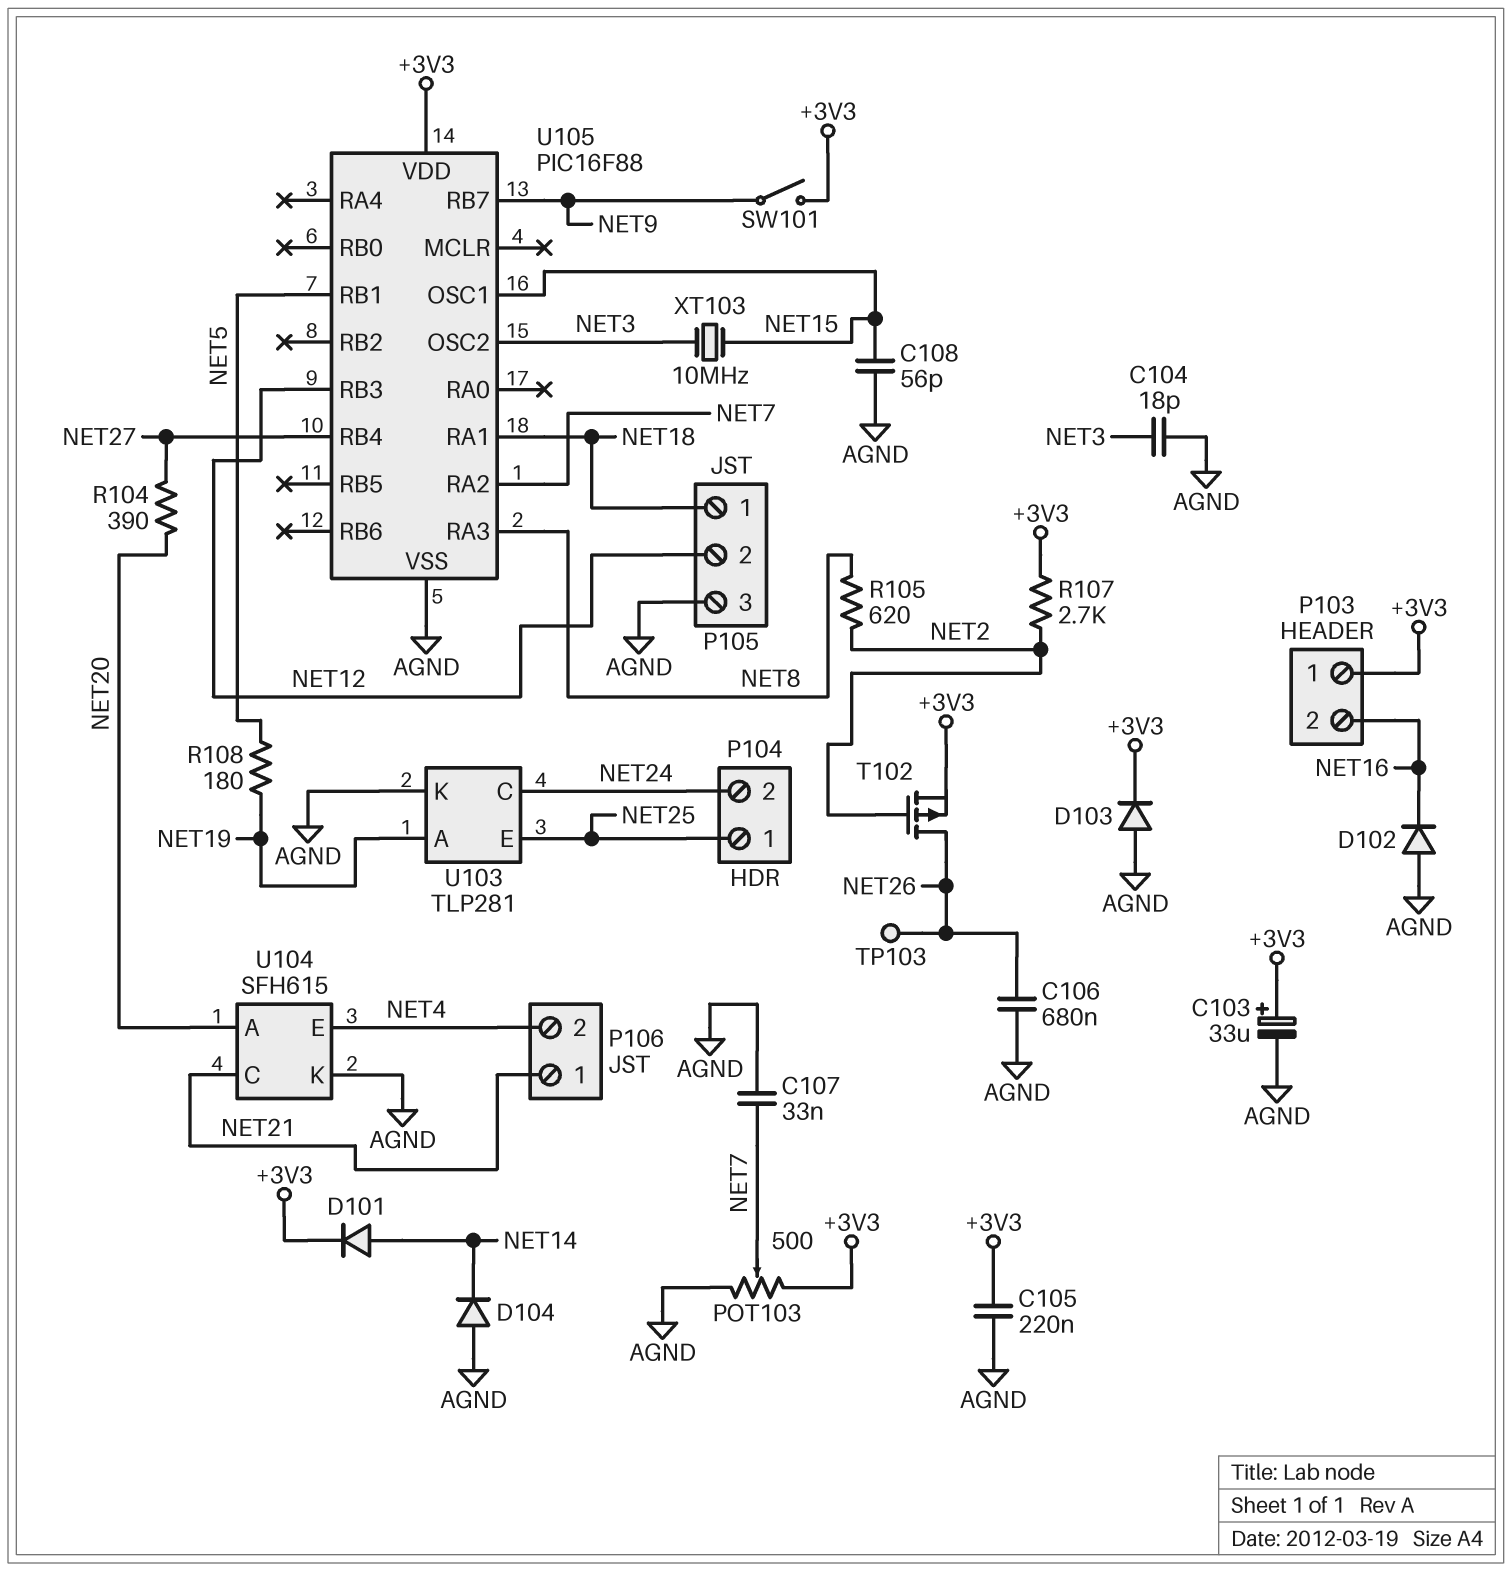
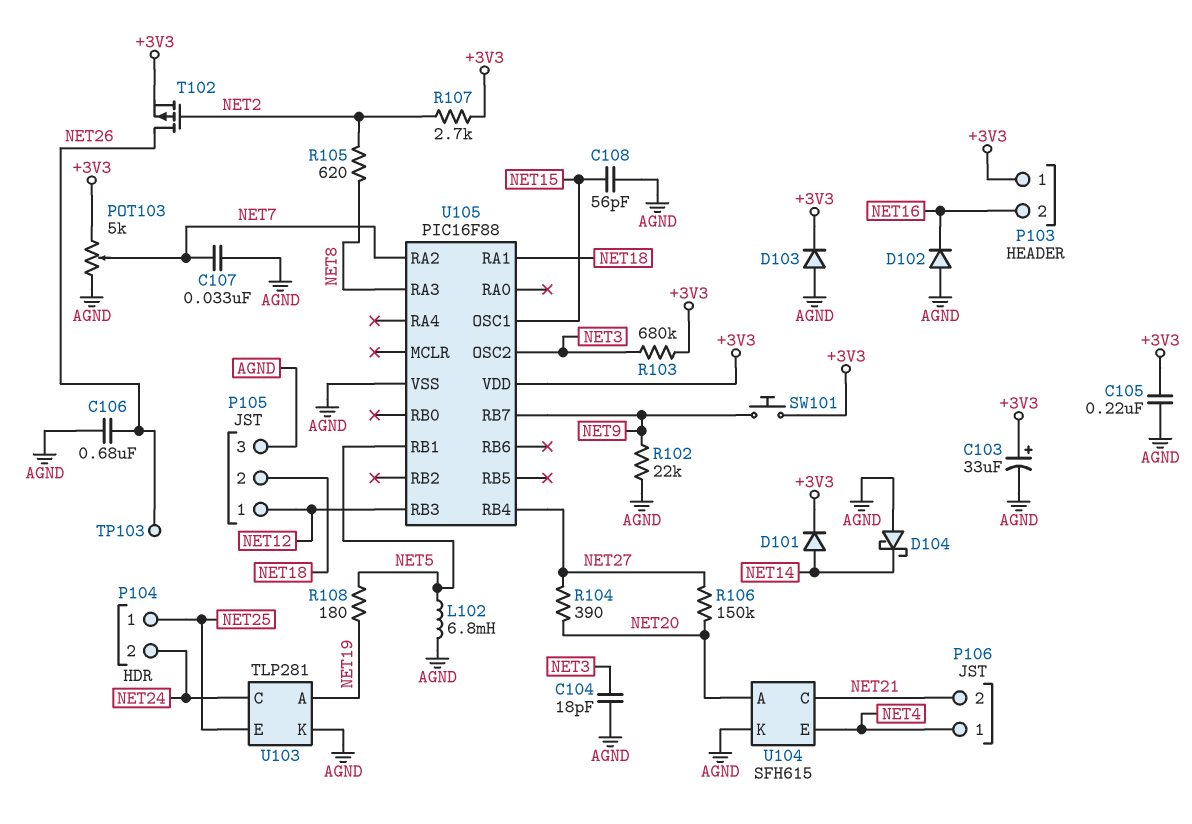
D104: diode (A AGND, K NET14) -> schottky (A AGND, K NET14)
L102: none -> 6.8mH (AGND, NET5)
P105 pin 1: NET18 -> NET12
P105 pin 2: NET12 -> NET18
P106 pin 1: NET21 -> NET4
P106 pin 2: NET4 -> NET21
POT103: 500 (+3V3, AGND, wiper NET7) -> 5k (+3V3, AGND, wiper NET7)
R102: none -> 22k (AGND, NET9)
R103: none -> 680k (+3V3, NET3)
R106: none -> 150k (NET20, NET27)
SW101: switch (+3V3, NET9) -> button (+3V3, NET9)
XT103: 10MHz (NET3, NET15) -> none

